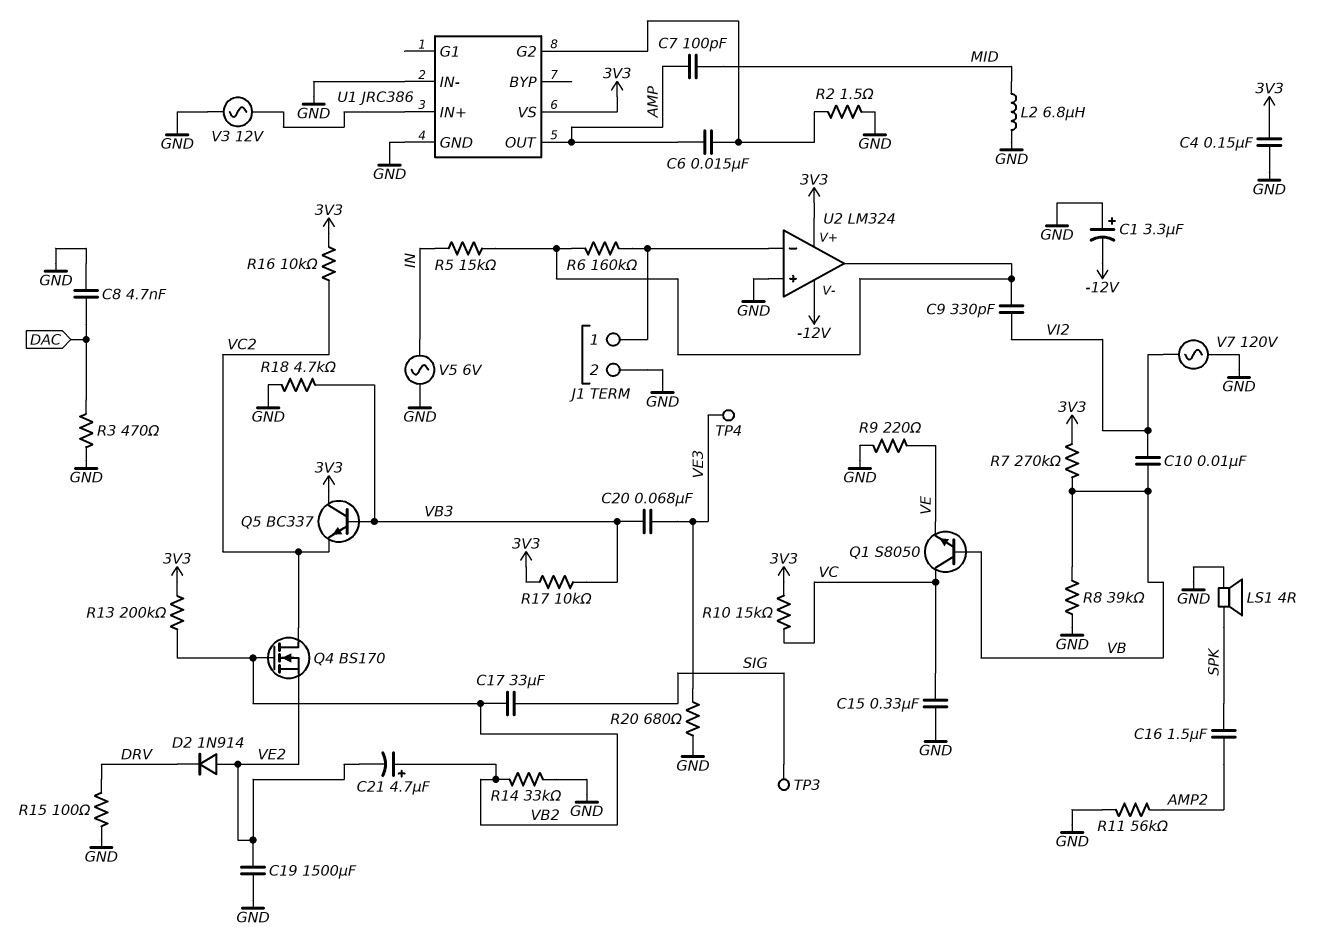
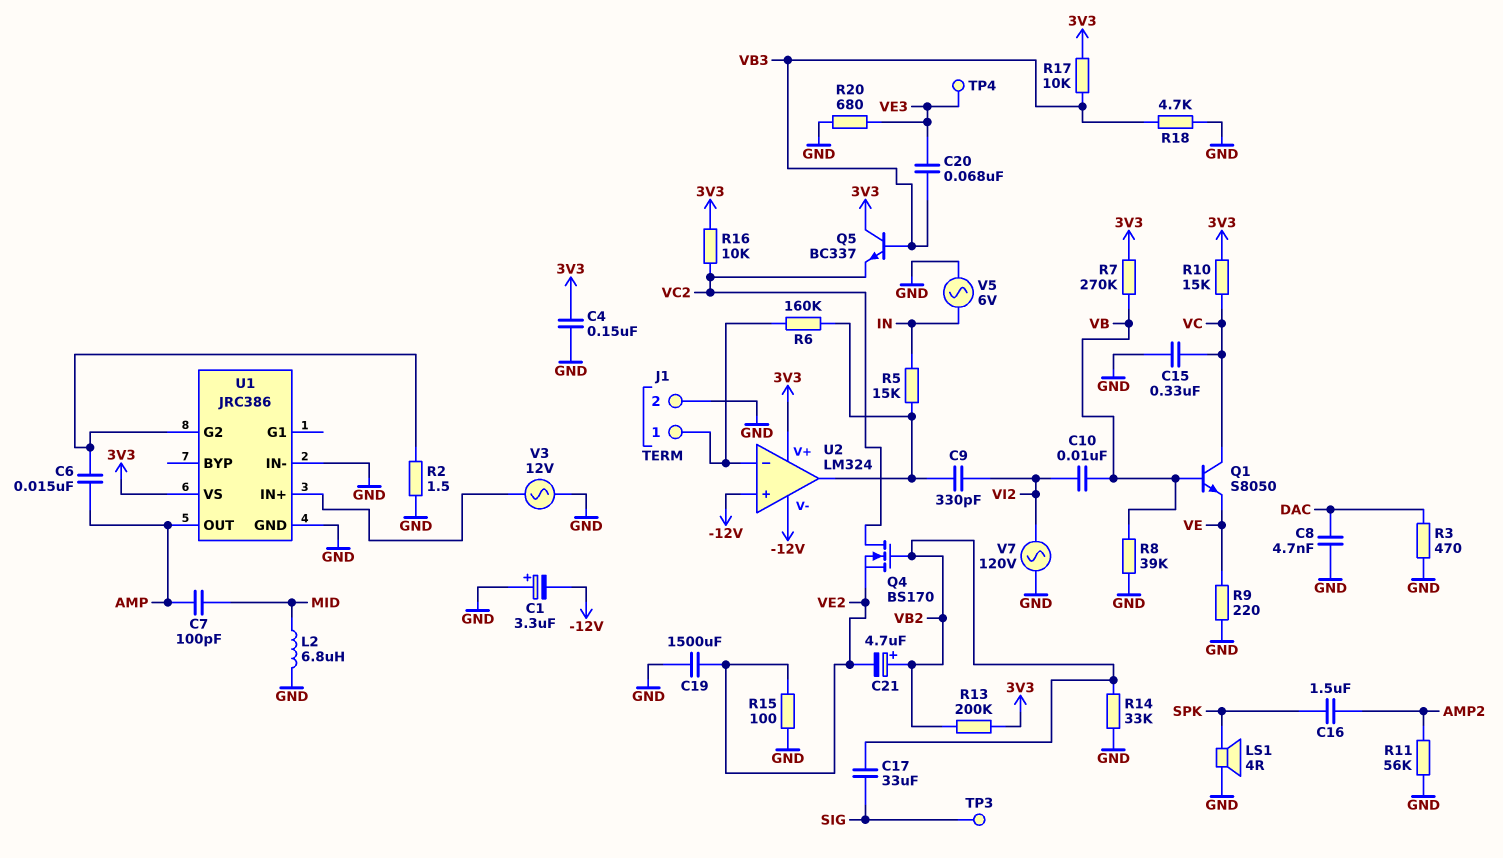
D2: diode 1N914 (A VE2, K DRV) -> none
R15: 100 (DRV, GND) -> 100 (GND, VE2)
U2 pin in+: GND -> -12V

